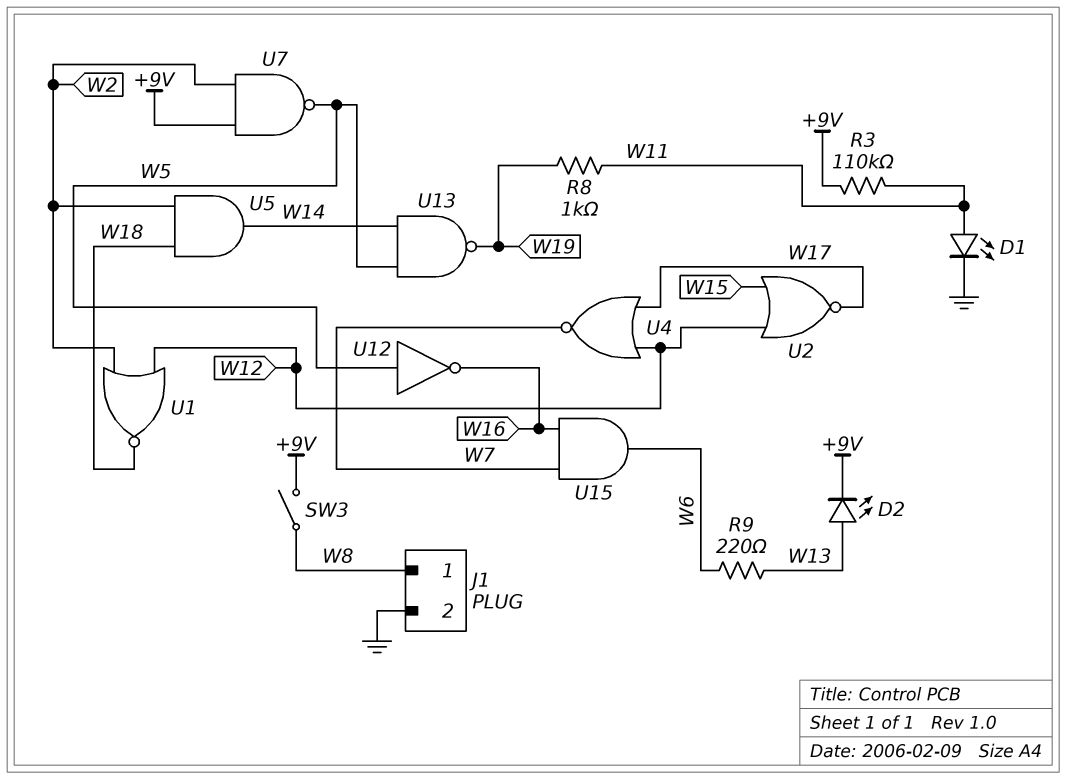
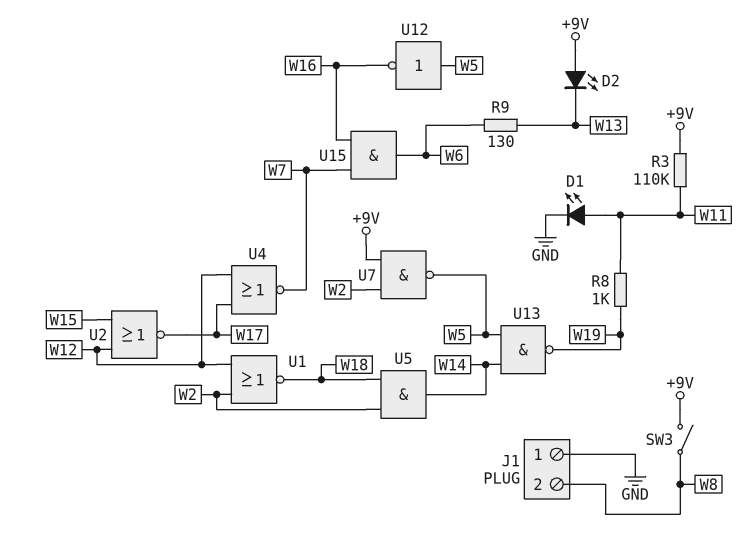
D2: LED (A W13, K +9V) -> LED (A +9V, K W13)
J1 pin 1: W8 -> GND
J1 pin 2: GND -> W8
R9: 220 (W6, W13) -> 130 (W6, W13)

